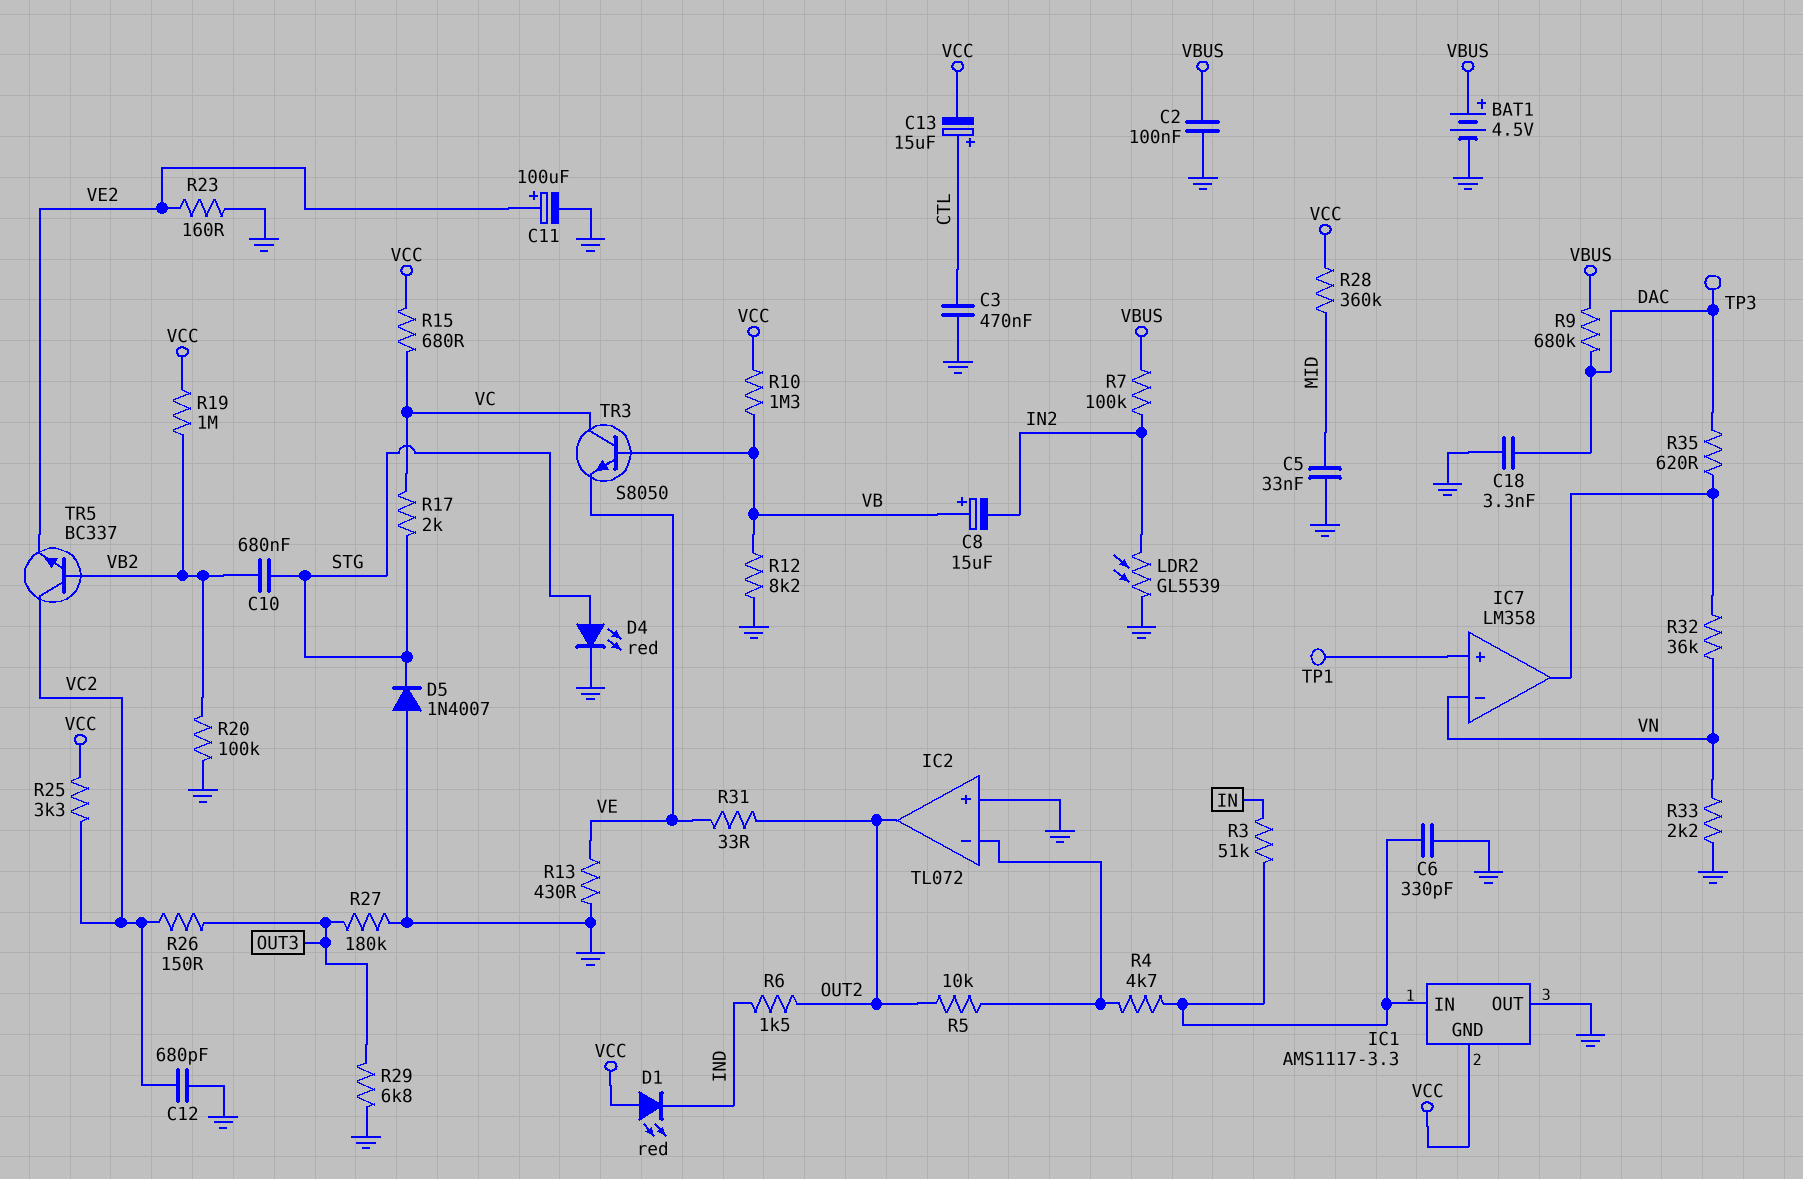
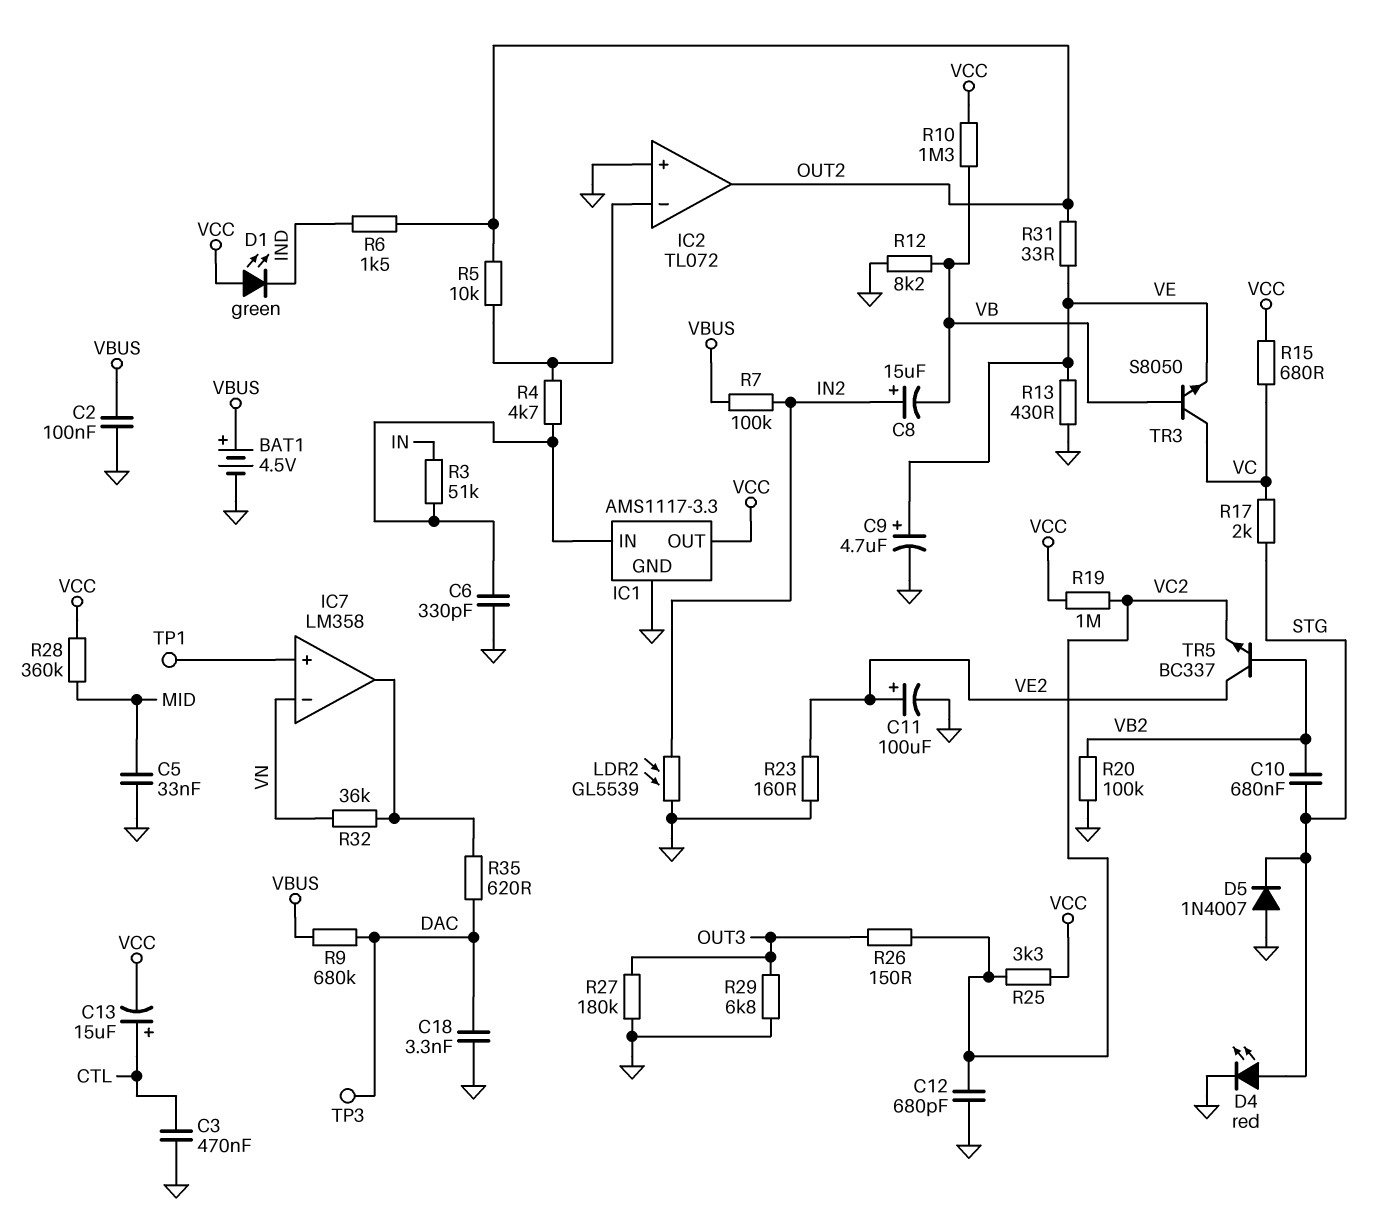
C8: 15uF (plus VB, minus IN2) -> 15uF (plus IN2, minus VB)
C9: none -> 4.7uF (plus VE, minus GND)
D1: LED red (A VCC, K IND) -> LED green (A VCC, K IND)
IC1 pin GND: VCC -> GND
IC1 pin OUT: GND -> VCC
R19: 1M (VB2, VCC) -> 1M (VC2, VCC)
R33: 2.2k (GND, VN) -> none
TR5: NPN BC337 (B VB2, C VC2, E VE2) -> NPN BC337 (B VB2, C VE2, E VC2)

